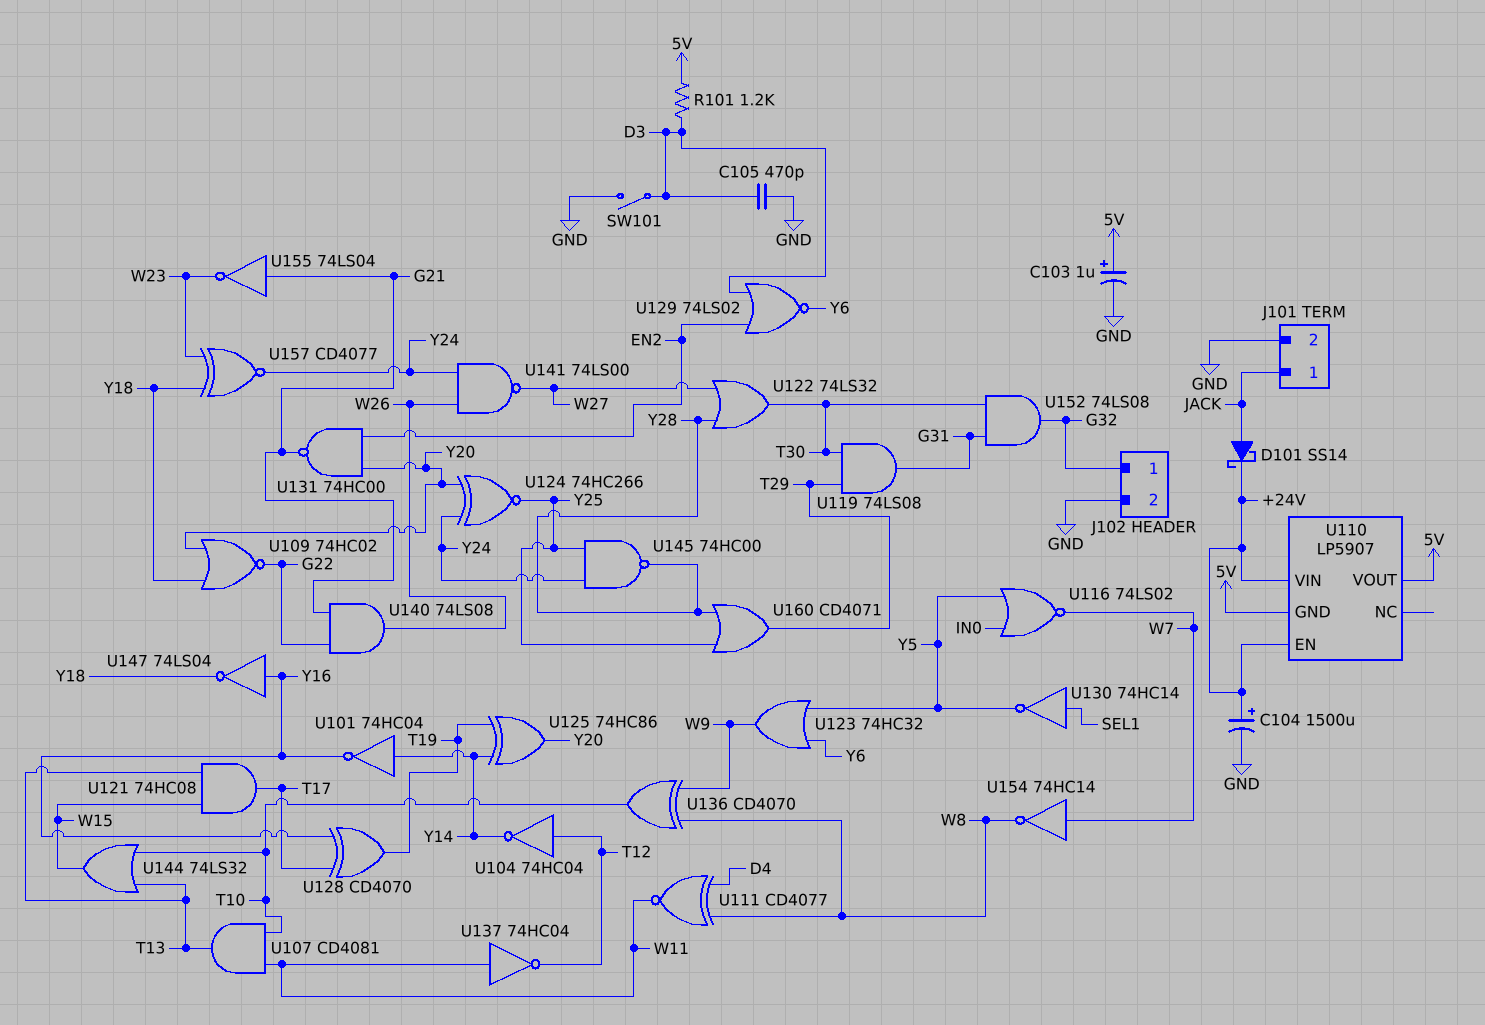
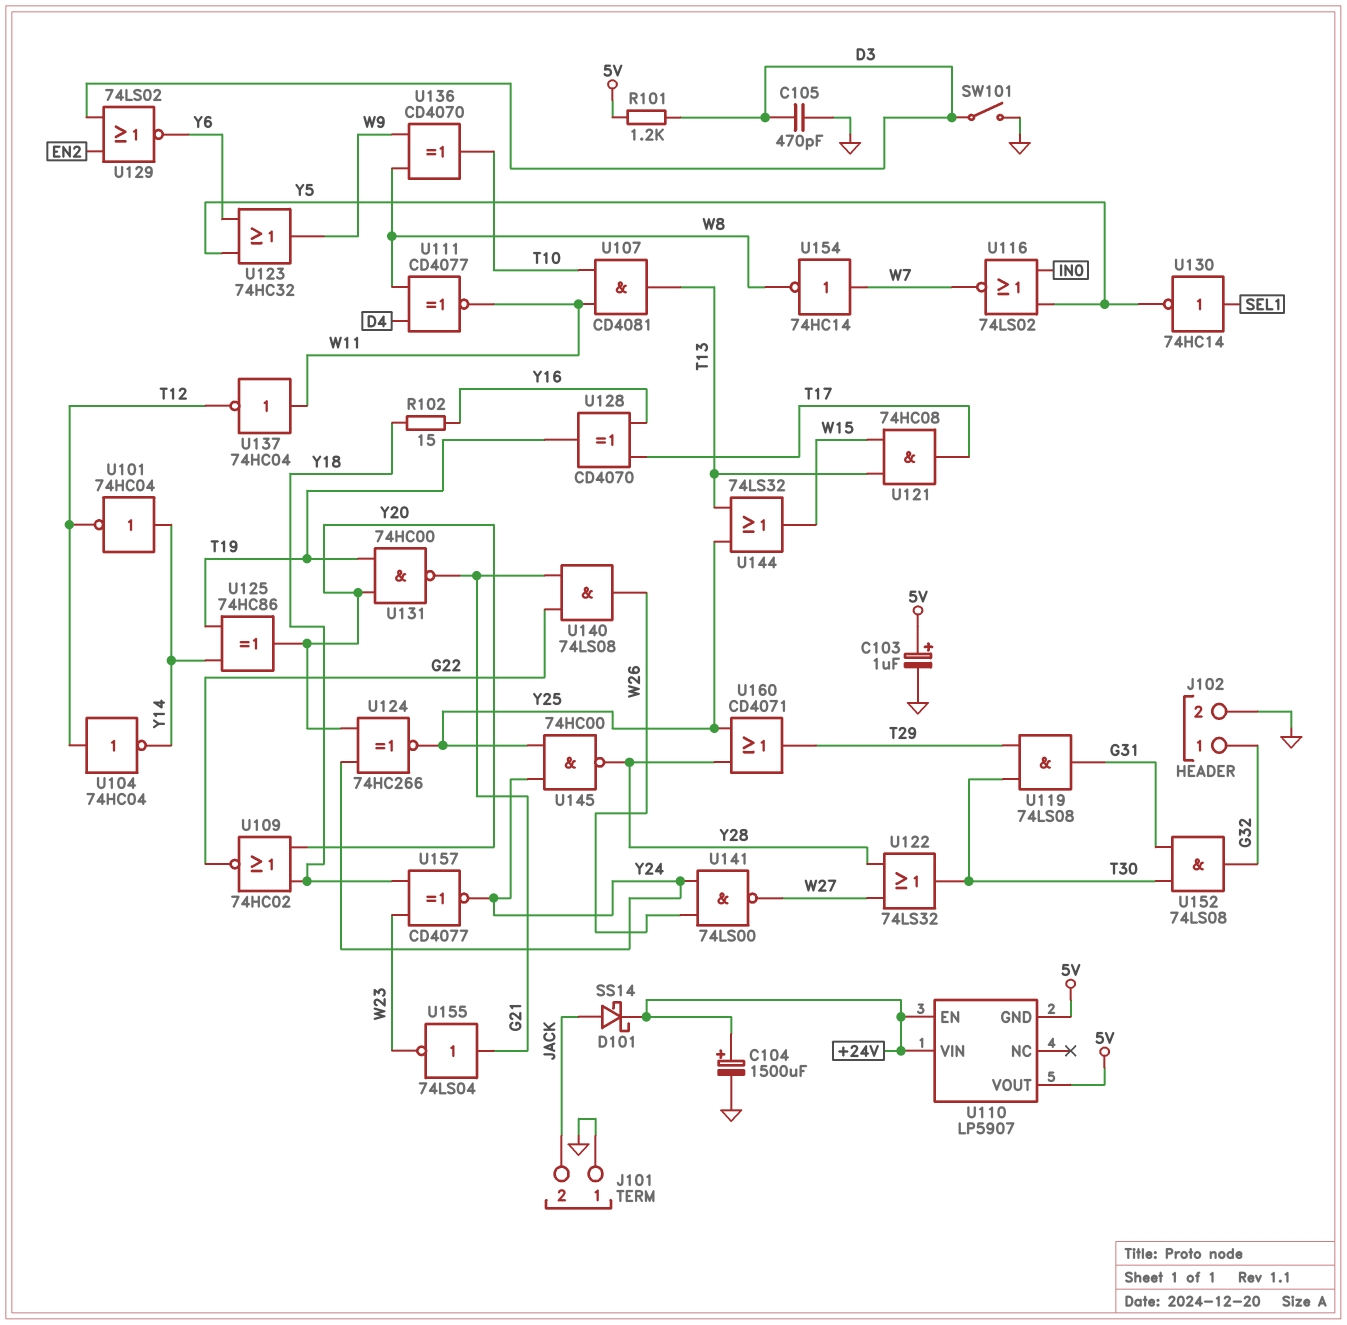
J101 pin 1: JACK -> GND
J101 pin 2: GND -> JACK
R102: none -> 15 (Y16, Y18)
U101: NOT 74HC04 (in Y14, out Y16) -> NOT 74HC04 (in Y14, out T12)
U131: NAND 74HC00 (in EN2, in Y20, out G21) -> NAND 74HC00 (in T19, in Y20, out G21)
U144: OR 74LS32 (in T10, in T13, out W15) -> OR 74LS32 (in T13, in Y25, out W15)
U147: NOT 74LS04 (in Y16, out Y18) -> none

